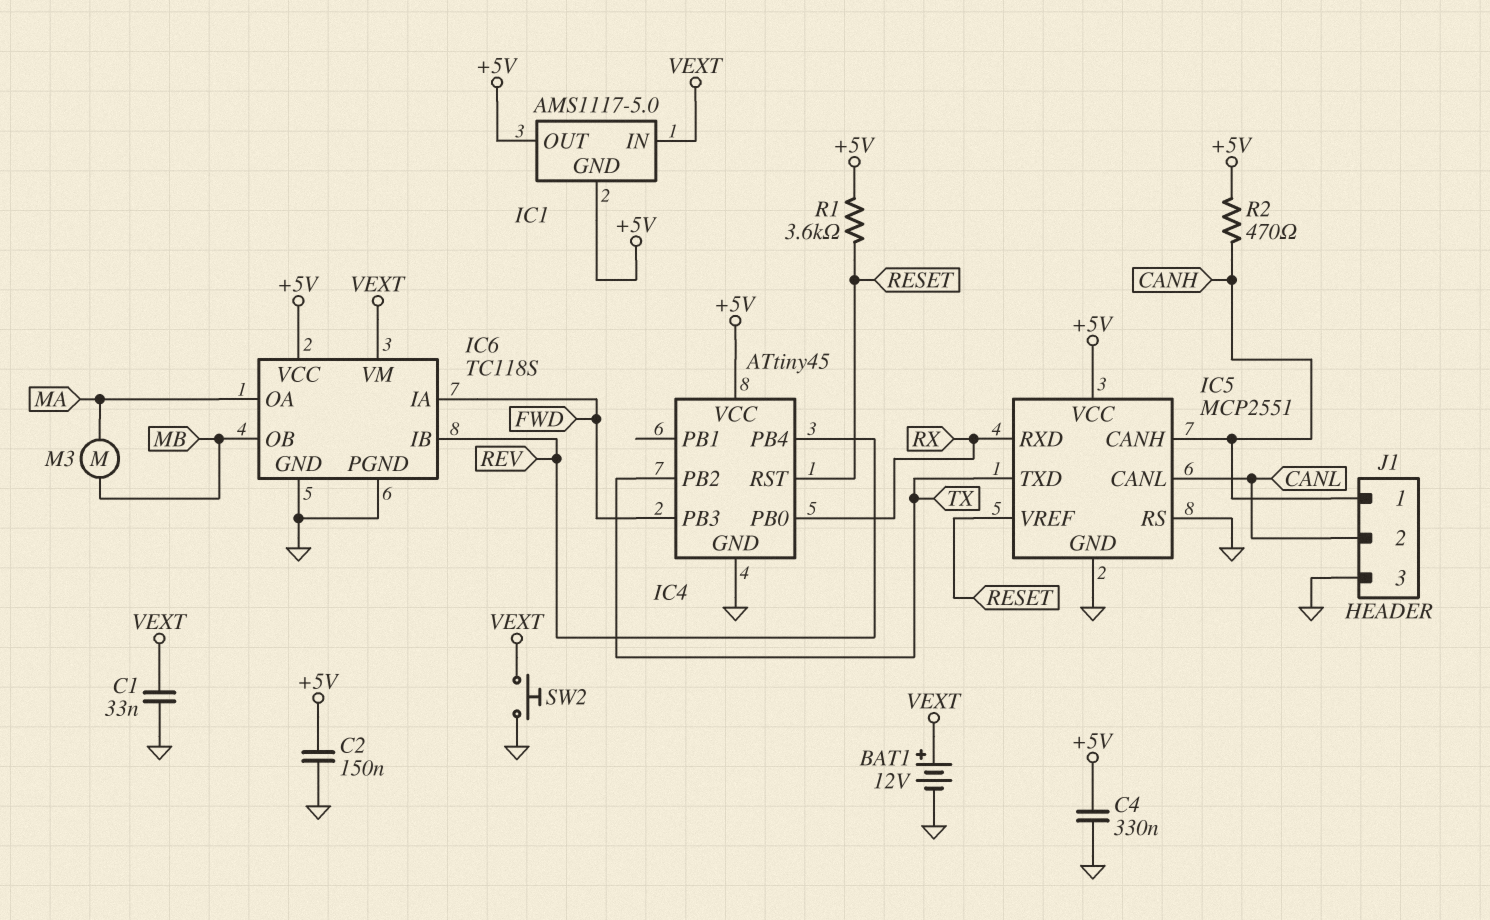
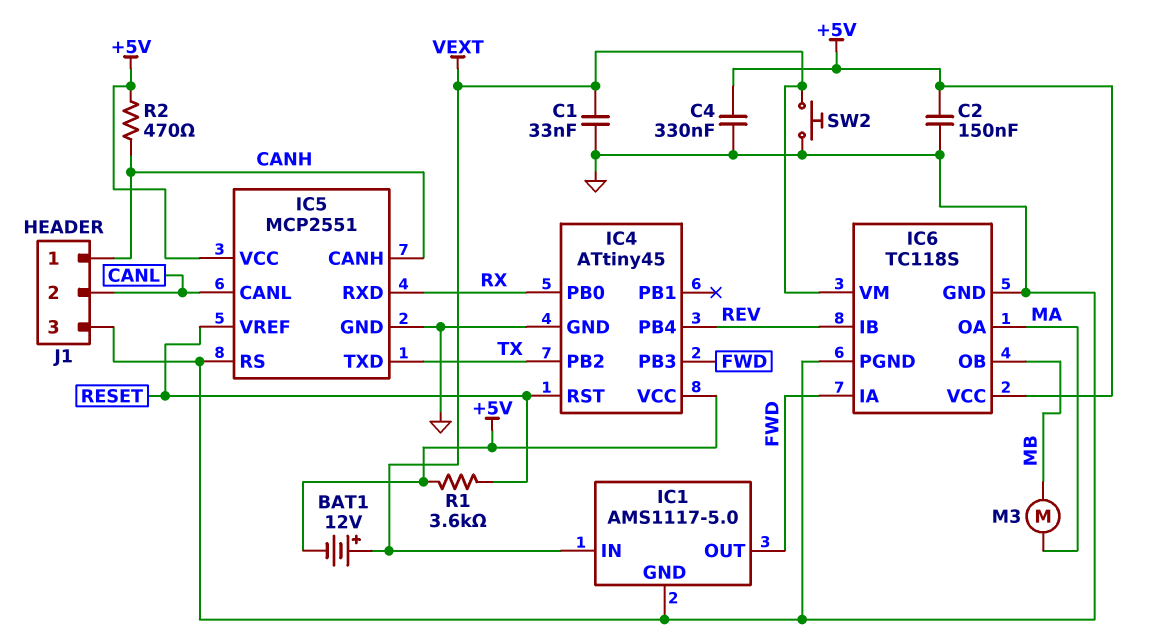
BAT1: 12V (plus VEXT, minus GND) -> 12V (plus VEXT, minus +5V)
IC1 pin GND: +5V -> GND
IC1 pin OUT: +5V -> FWD

